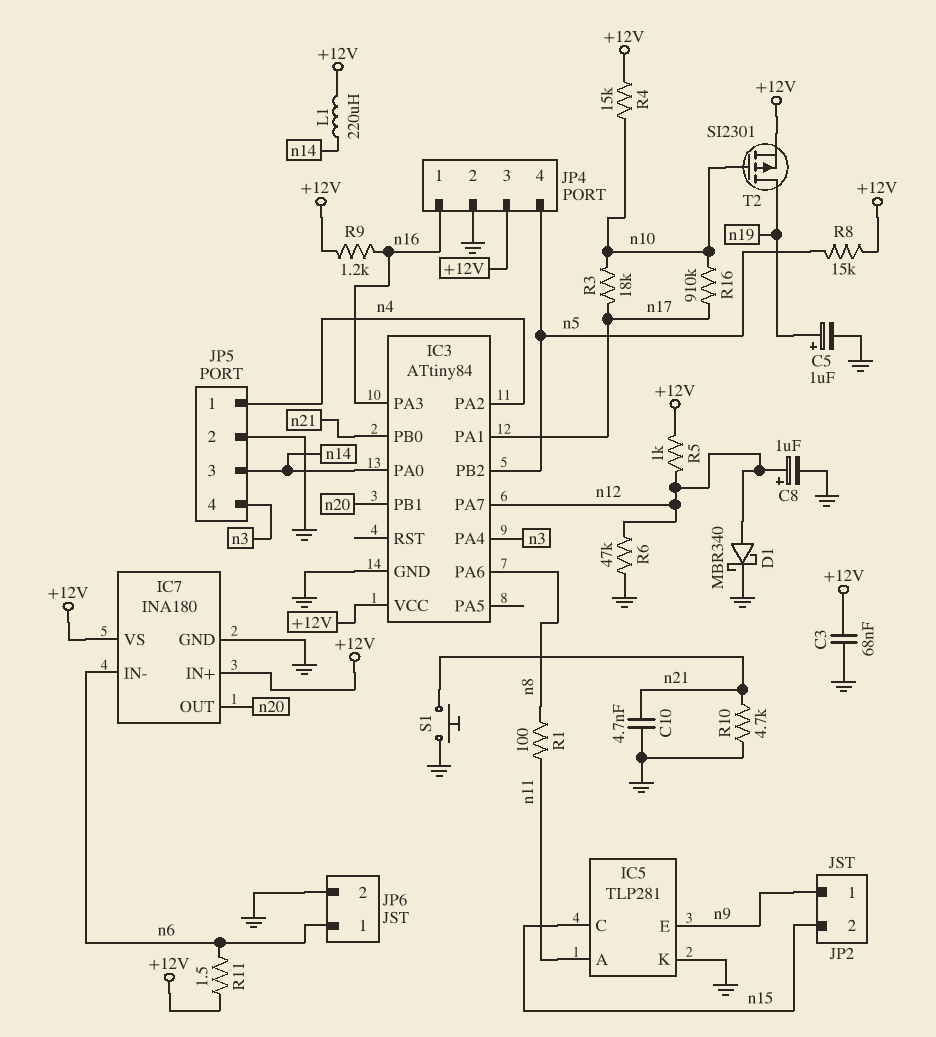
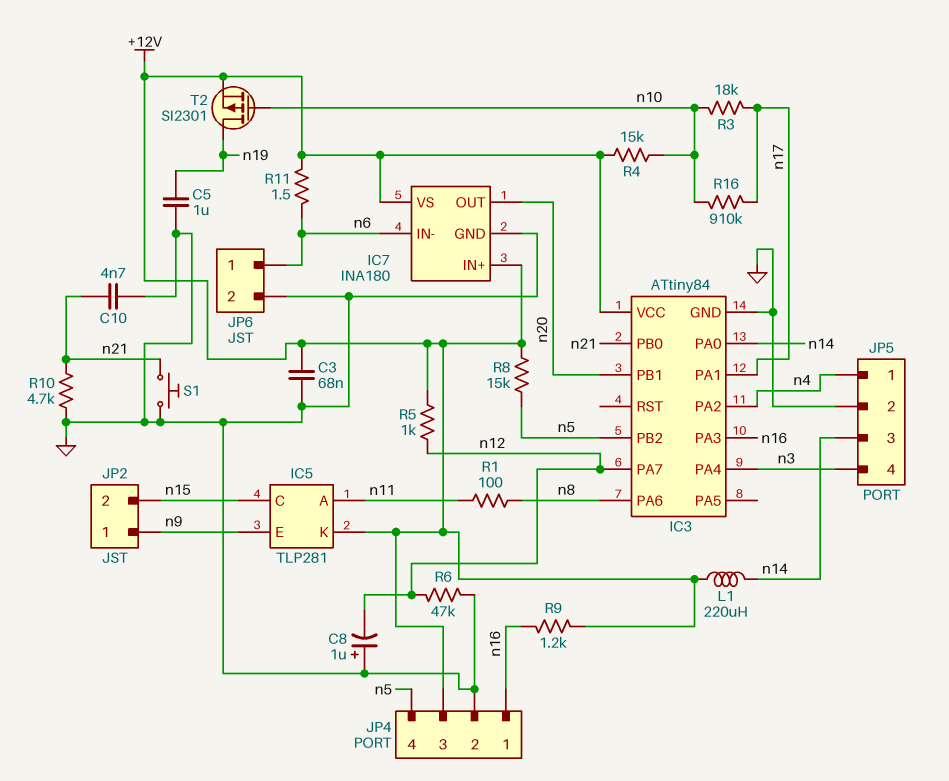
C5: 1uF (plus n19, minus GND) -> 1uF (GND, n19)
C8: 1uF (plus n12, minus GND) -> 1uF (plus GND, minus n12)
D1: schottky MBR340 (A n12, K GND) -> none
IC5 pin K: GND -> +12V

